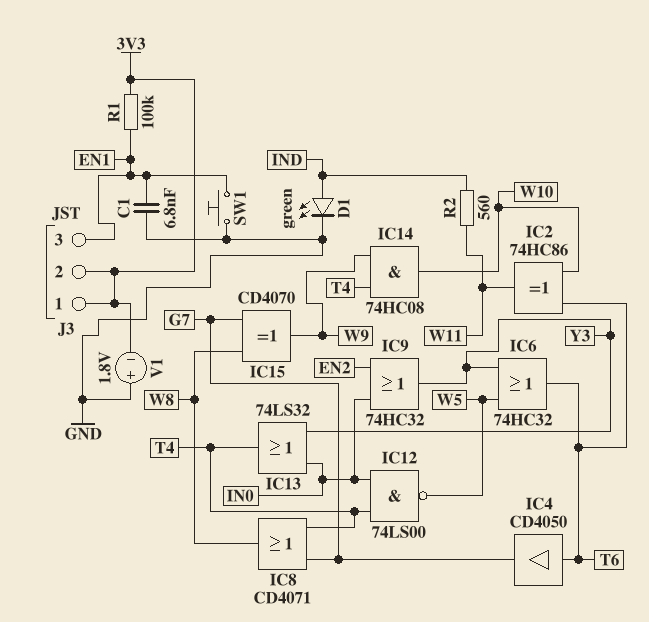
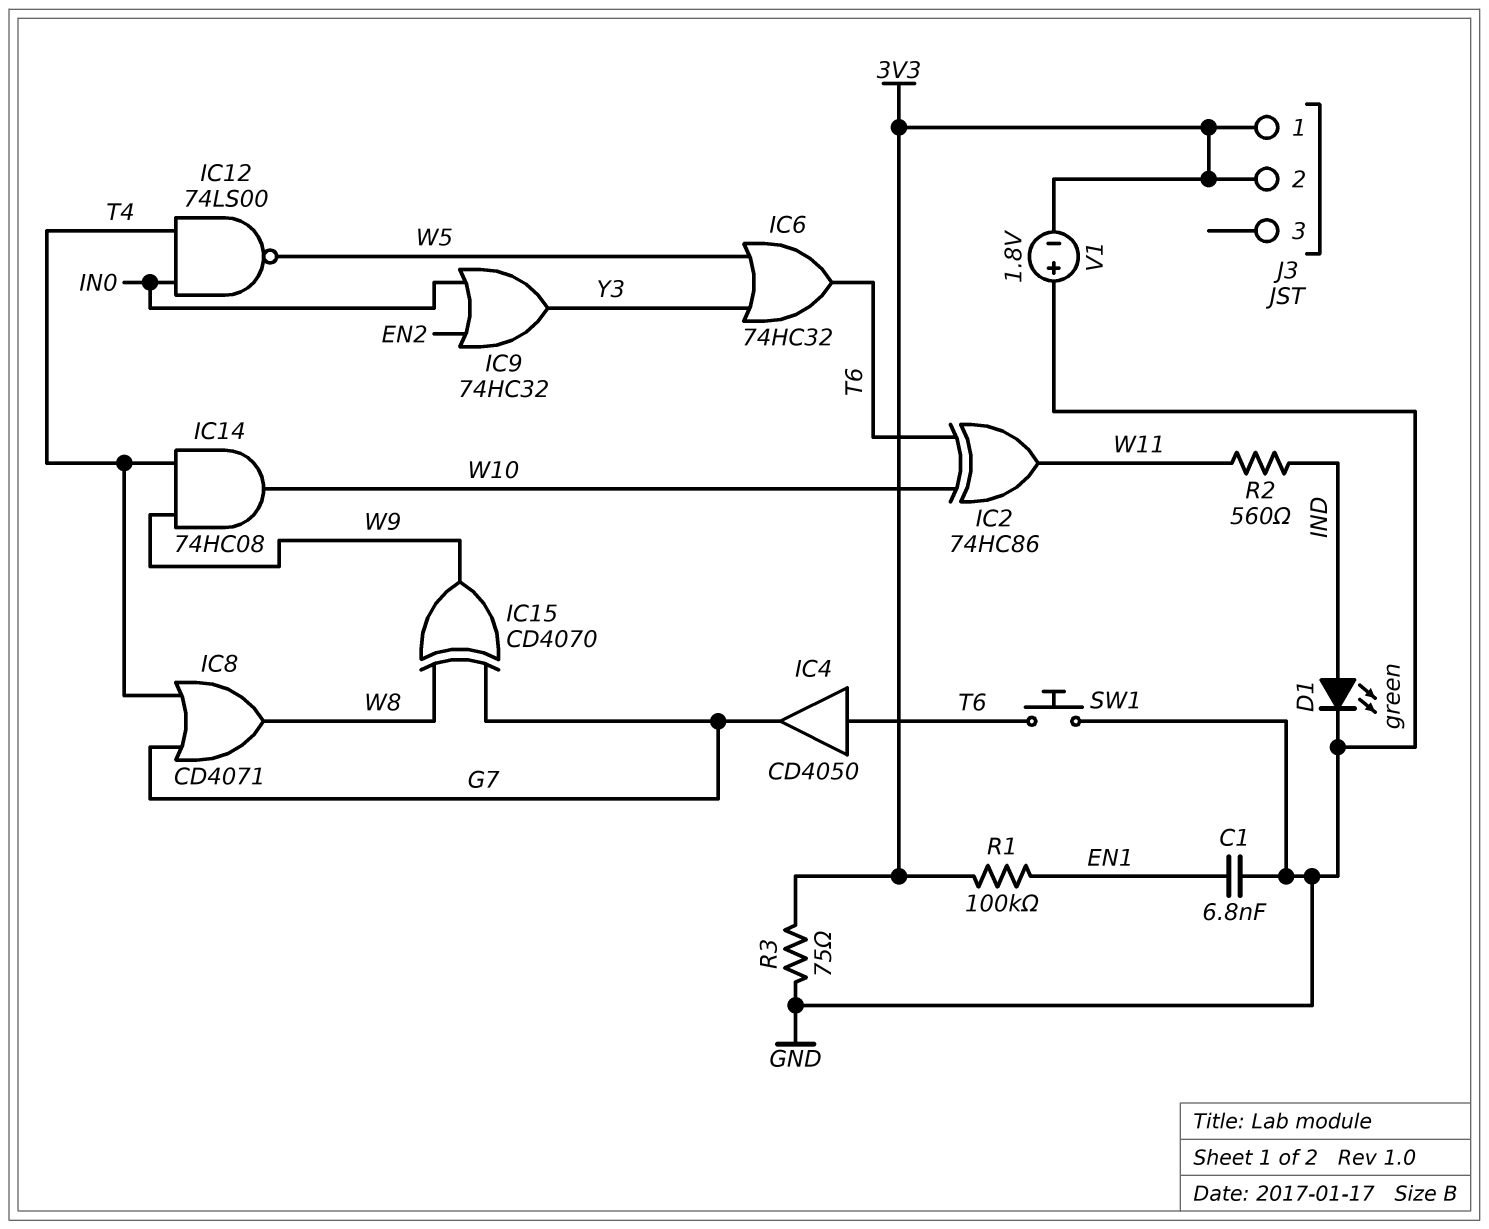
IC13: OR 74LS32 (in IN0, in Y3, out T4) -> none
J3 pin 3: EN1 -> none
R3: none -> 75 (3V3, GND)
SW1: button (EN1, GND) -> button (GND, T6)

